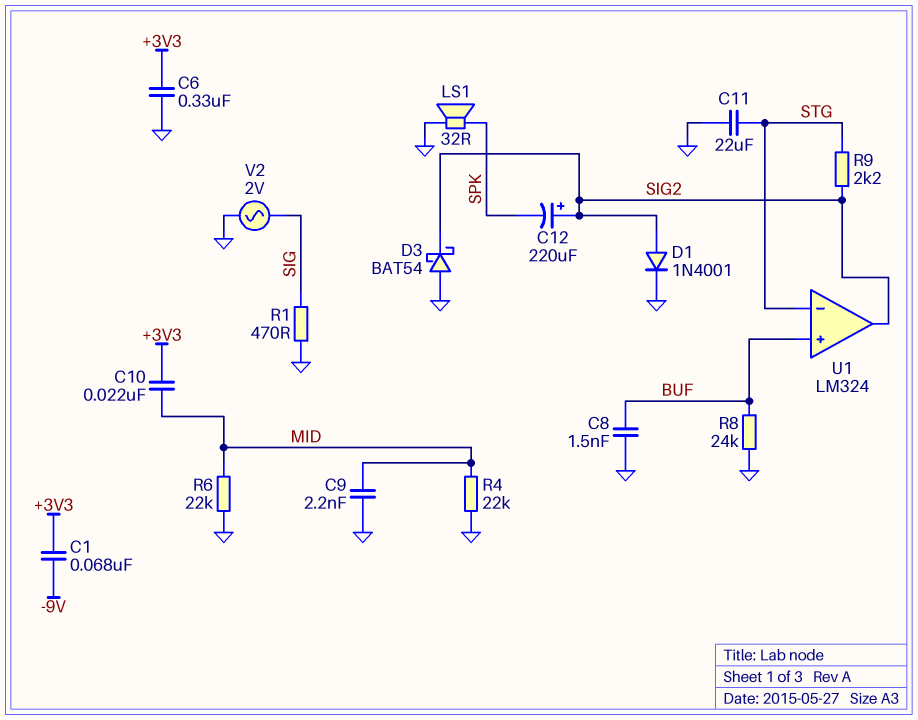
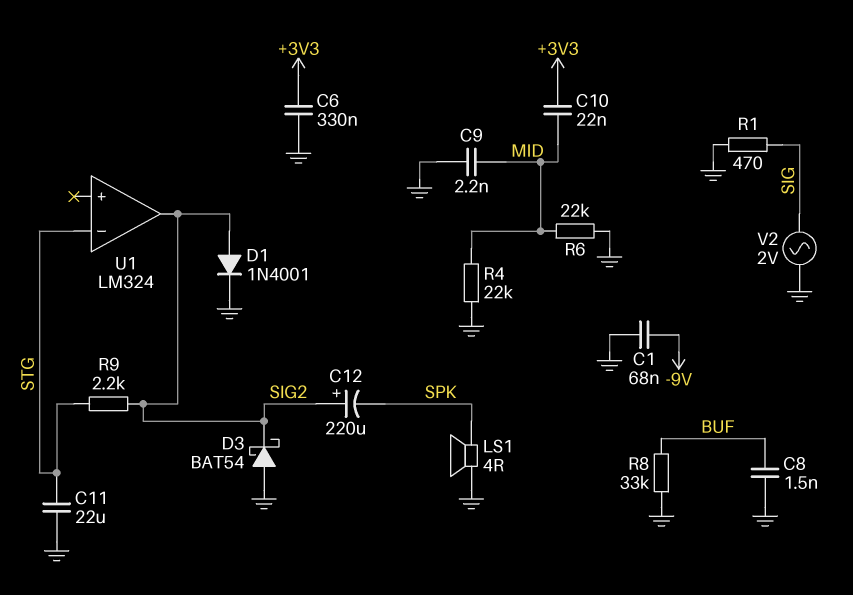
C1: 68nF (+3V3, -9V) -> 68nF (-9V, GND)
LS1: speaker 32R (GND, SPK) -> speaker 4R (GND, SPK)
R8: 24k (BUF, GND) -> 33k (BUF, GND)
U1 pin in+: BUF -> none

